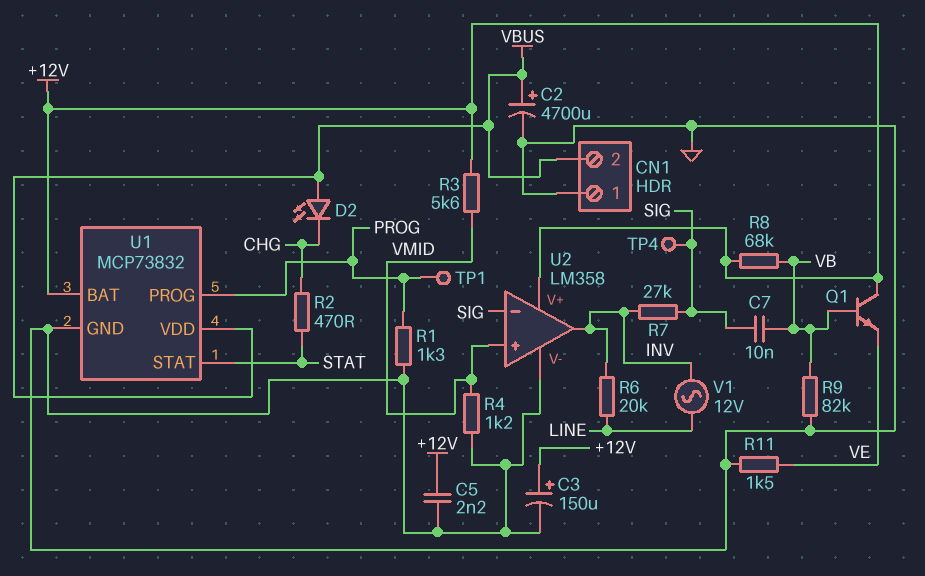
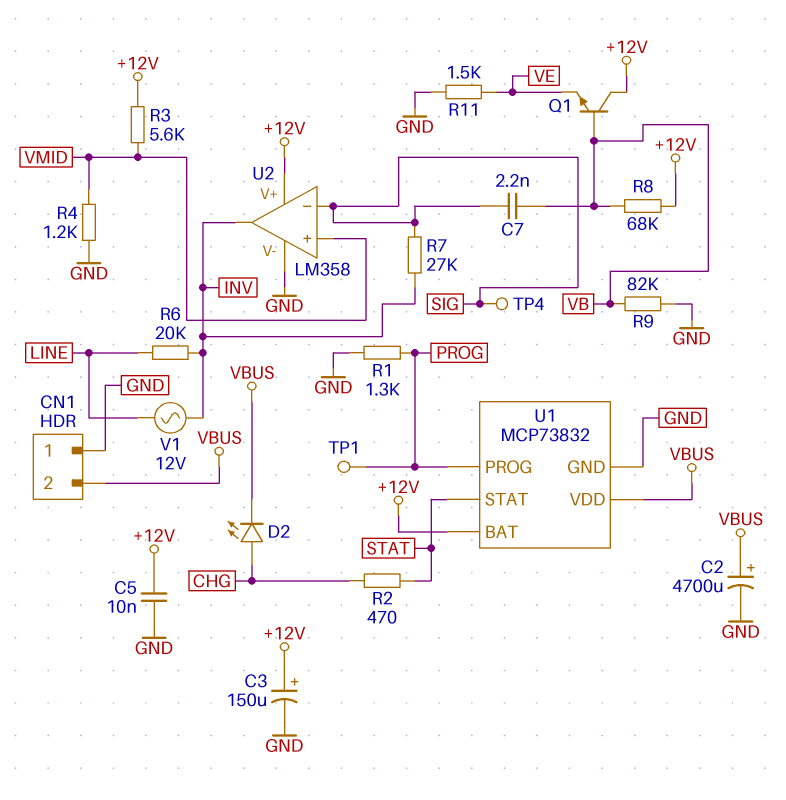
C5: 2.2nF (+12V, GND) -> 10nF (+12V, GND)
C7: 10nF (SIG, VB) -> 2.2nF (SIG, VB)
D2: LED (A VBUS, K CHG) -> LED (A CHG, K VBUS)

